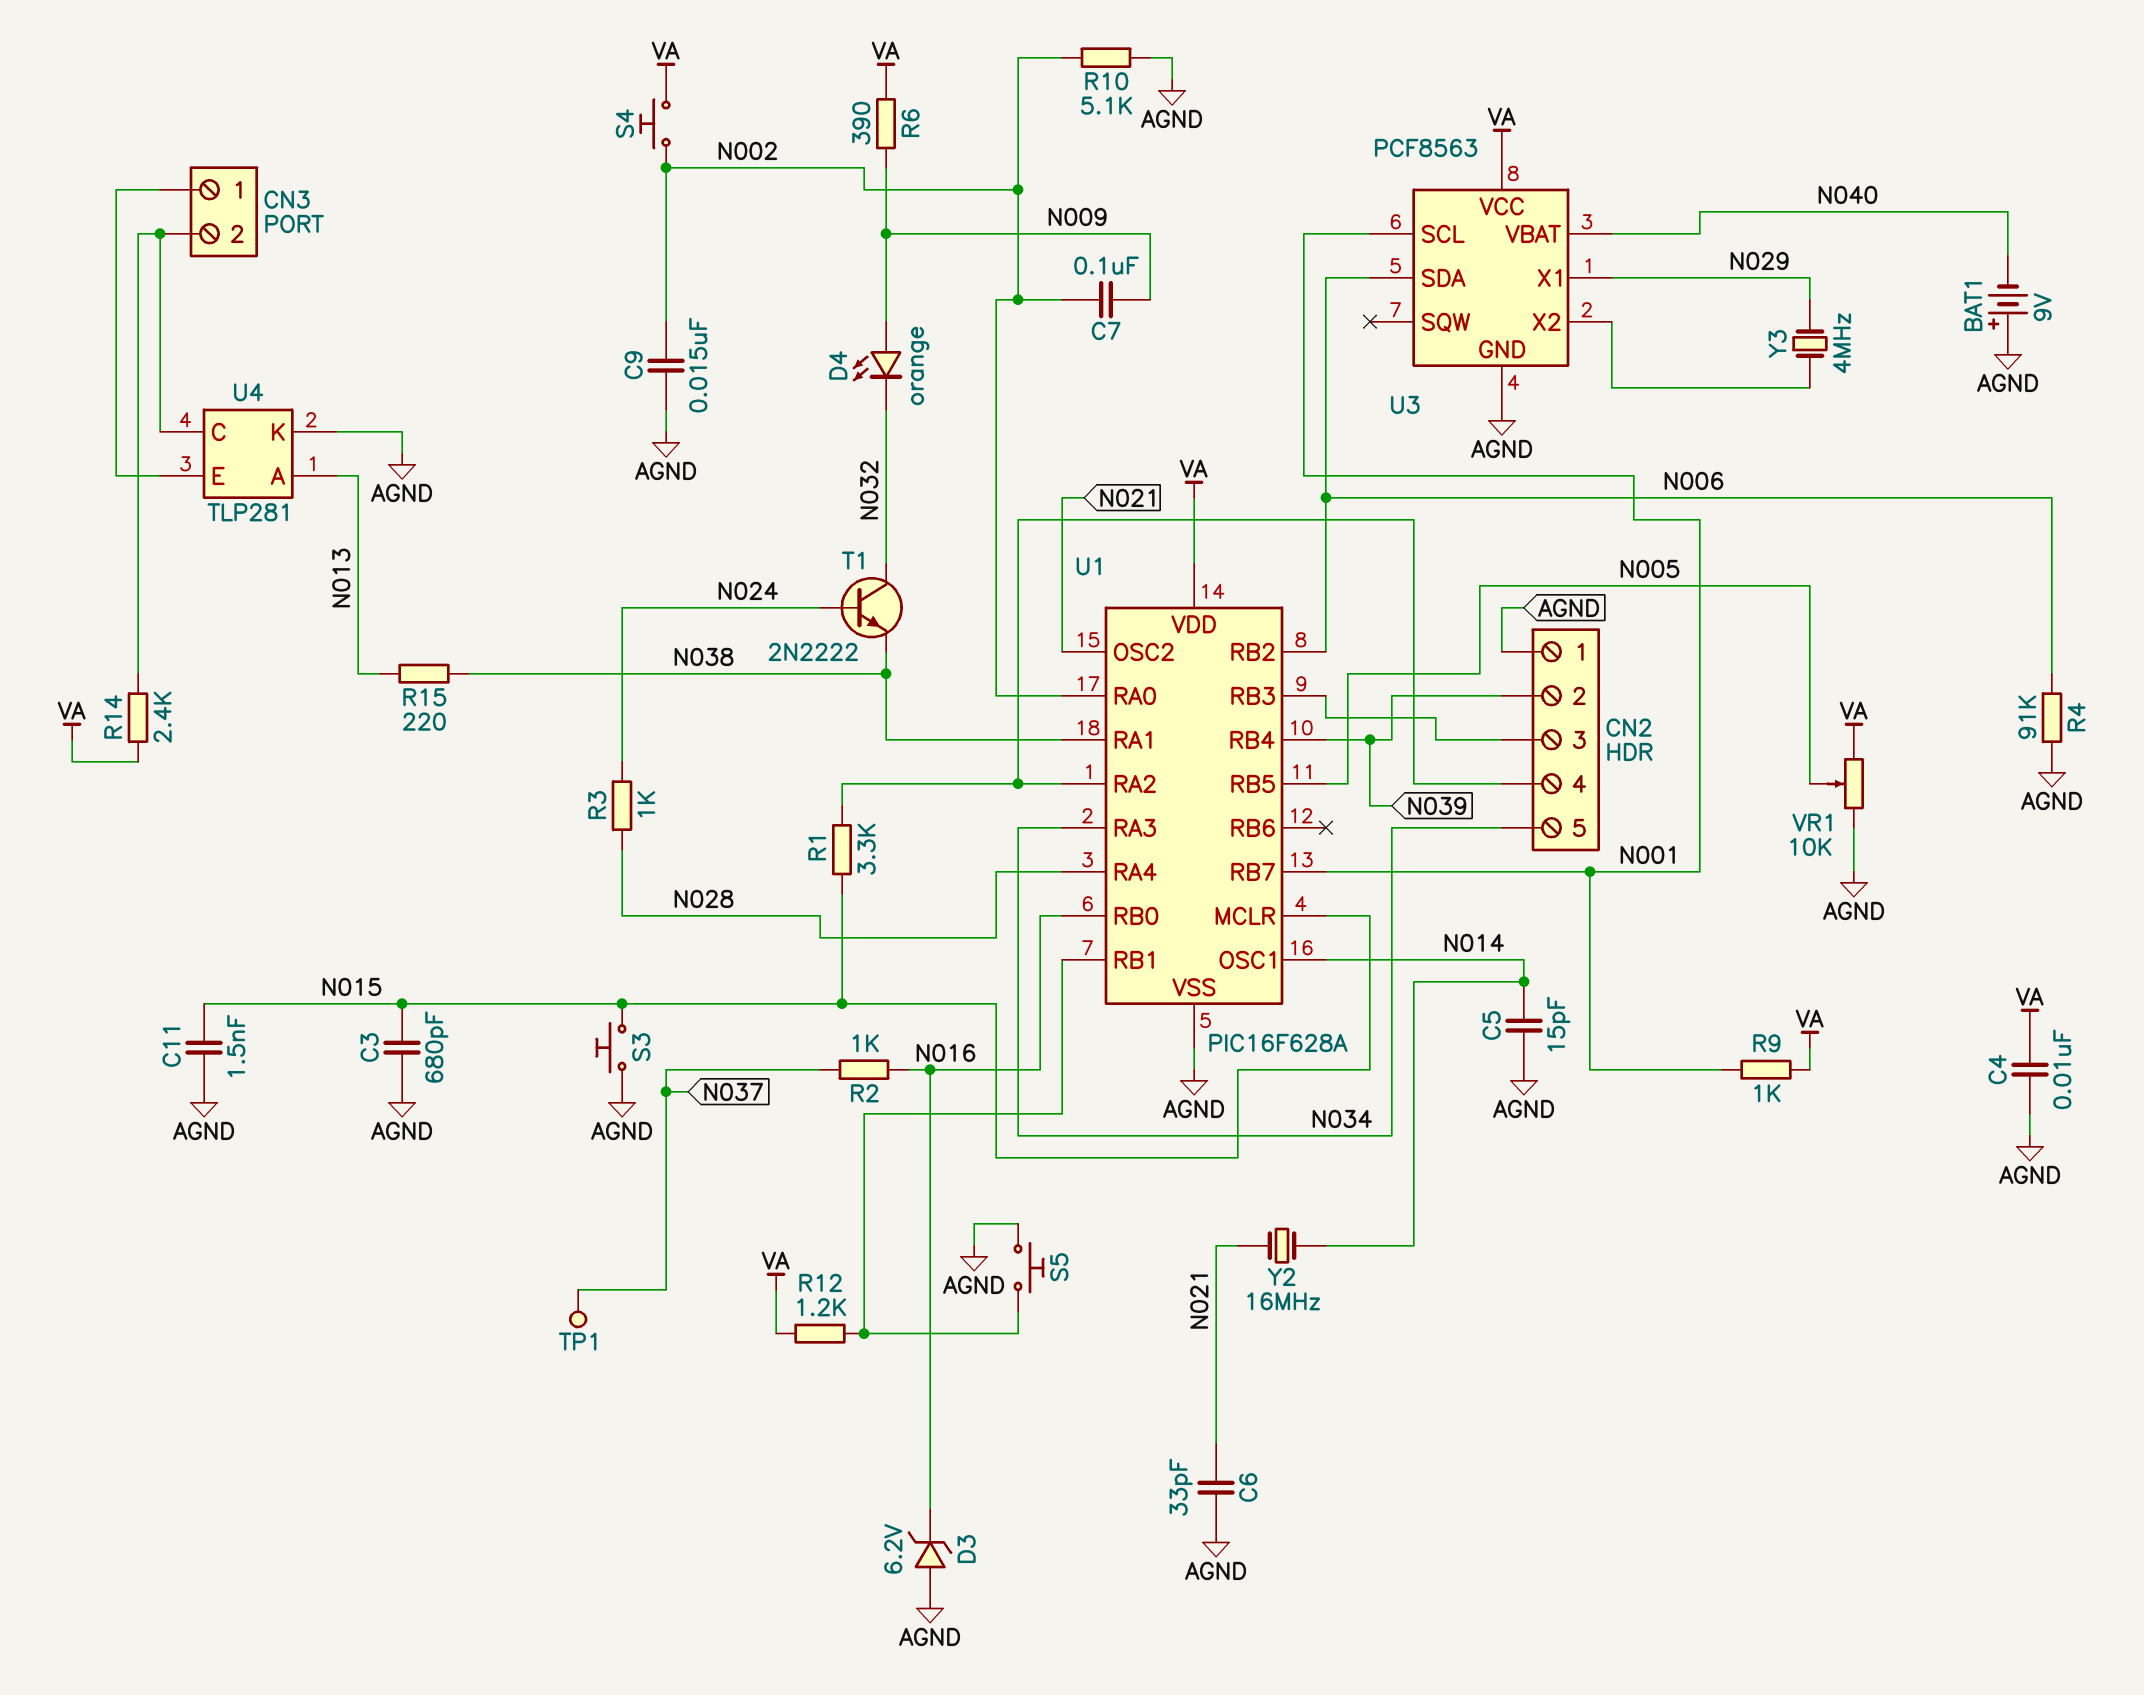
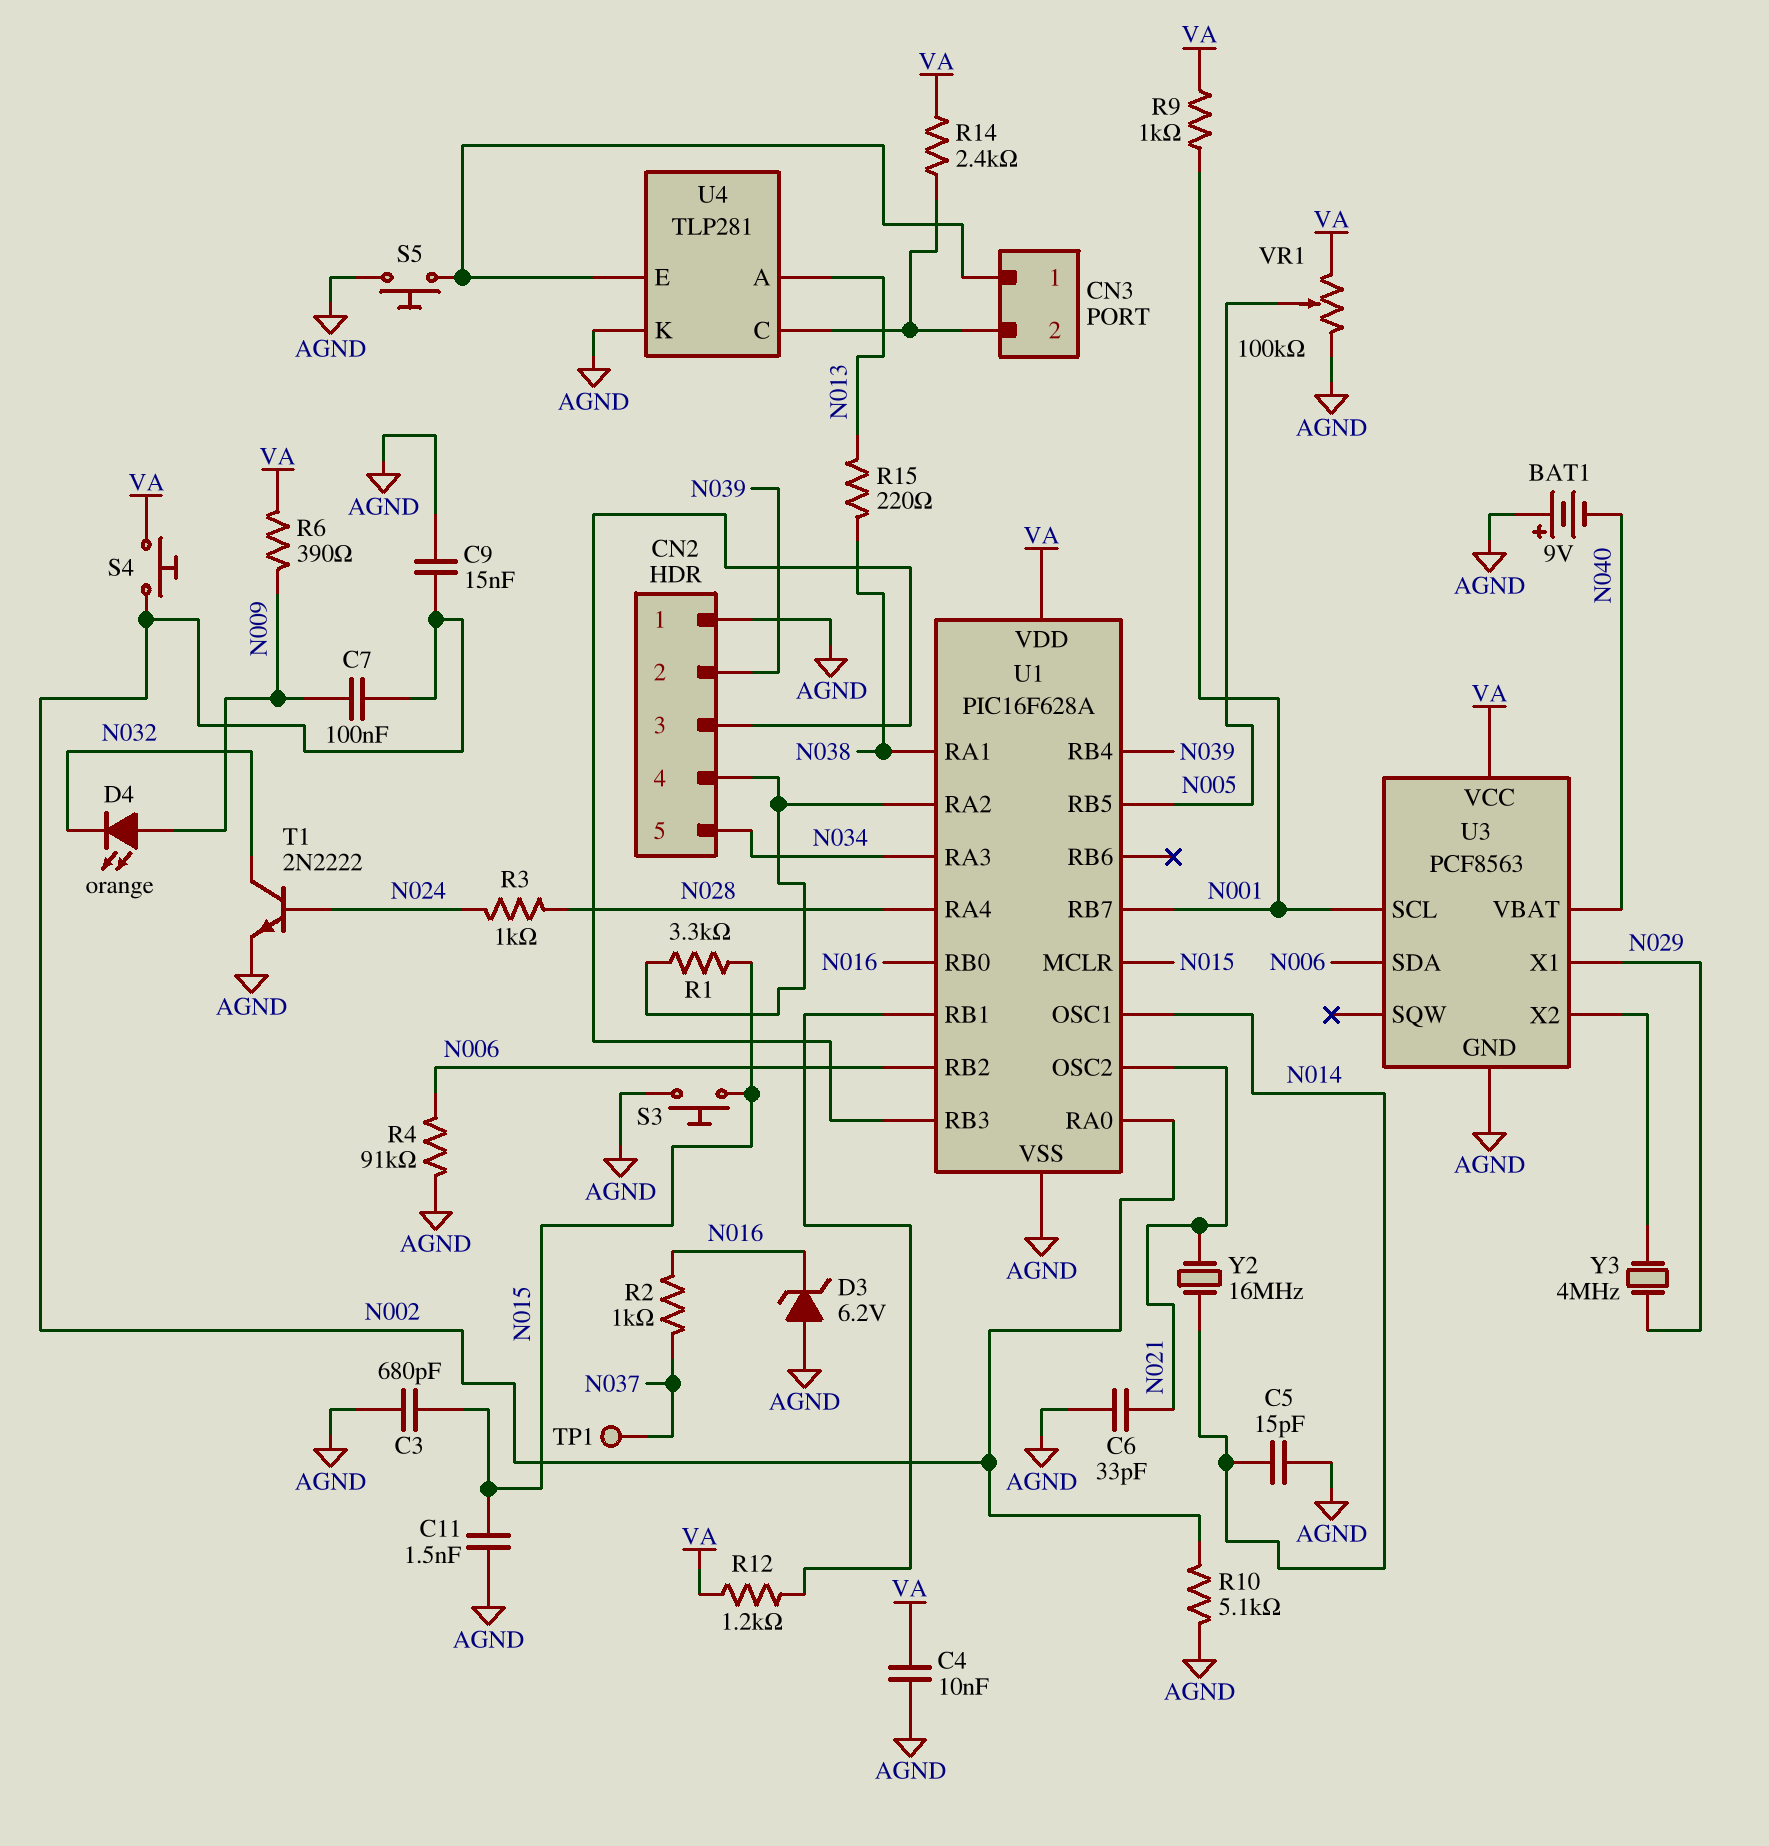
S5: button (AGND, U1/RB1) -> button (AGND, CN3/1)
T1: NPN 2N2222 (B N024, C N032, E N038) -> NPN 2N2222 (B N024, C N032, E AGND)
VR1: 10k (AGND, VA, wiper N005) -> 100k (AGND, VA, wiper N005)

